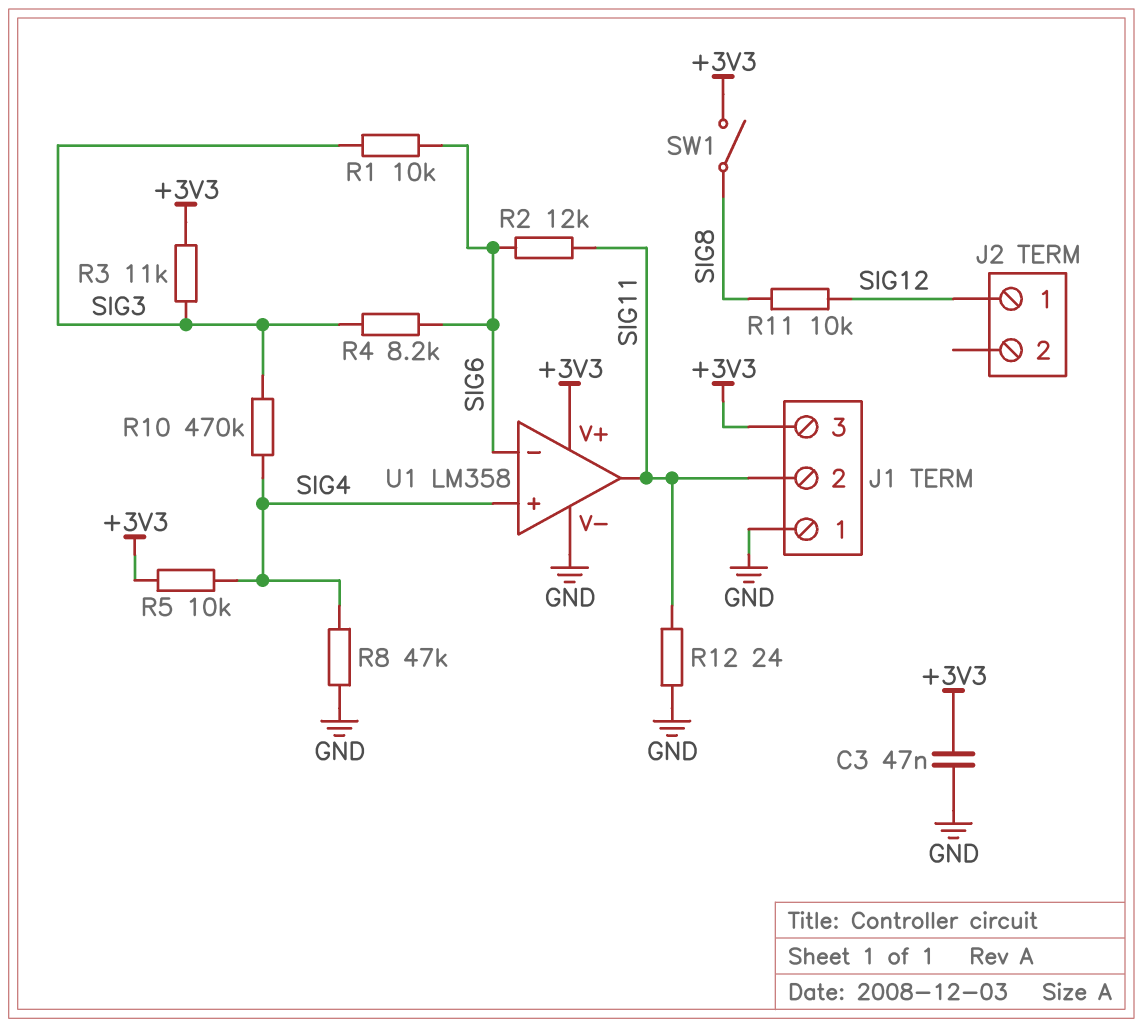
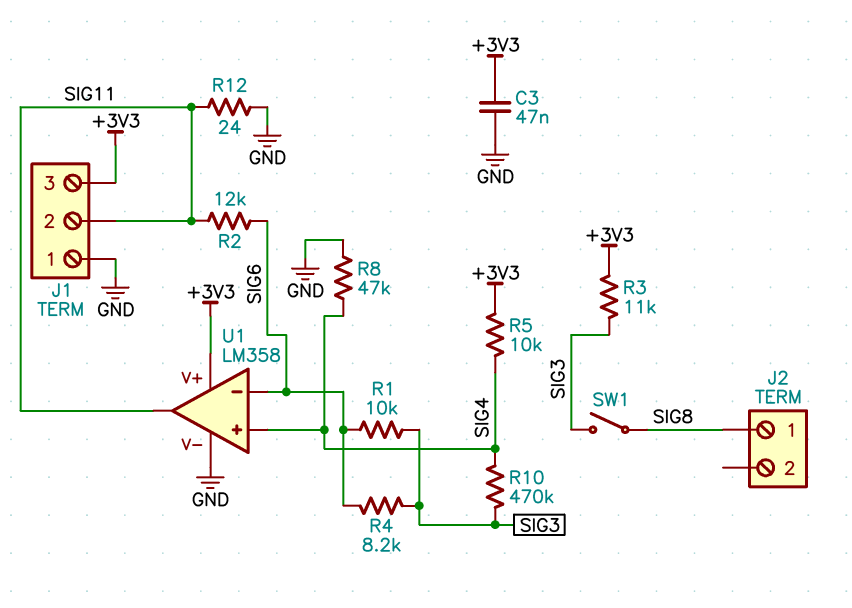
J2 pin 1: SIG12 -> SIG8
R11: 10k (SIG8, SIG12) -> none
SW1: switch (+3V3, SIG8) -> switch (SIG3, SIG8)

